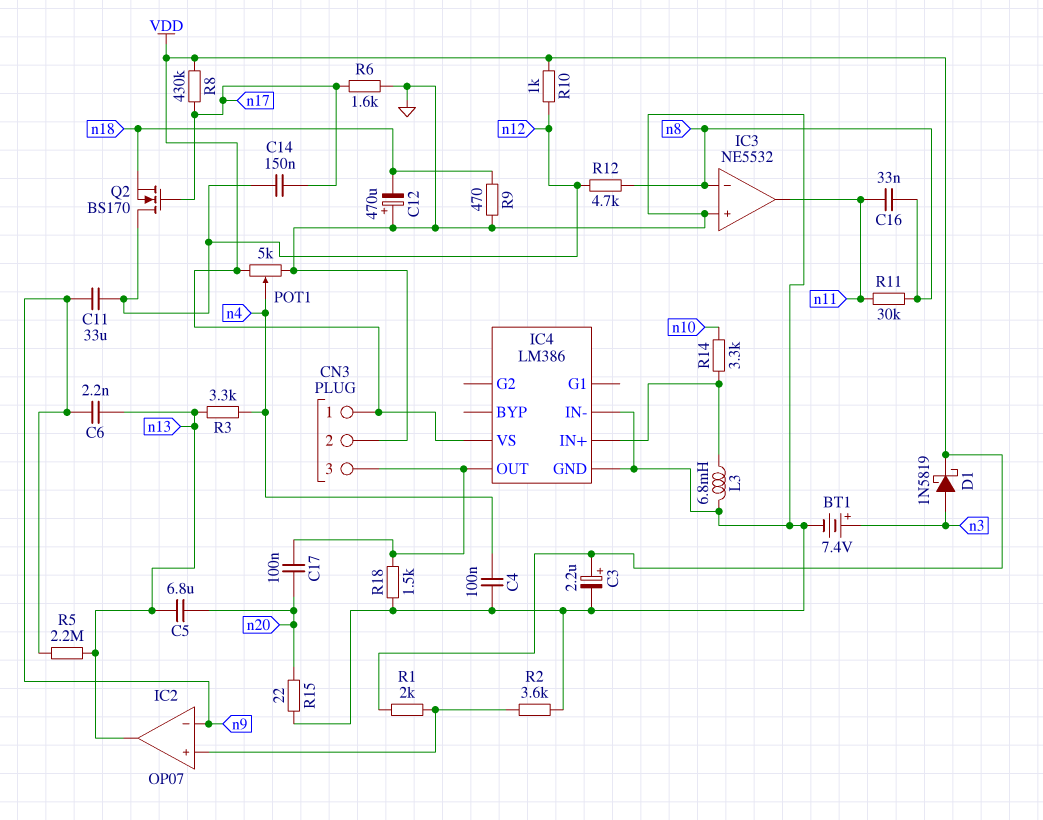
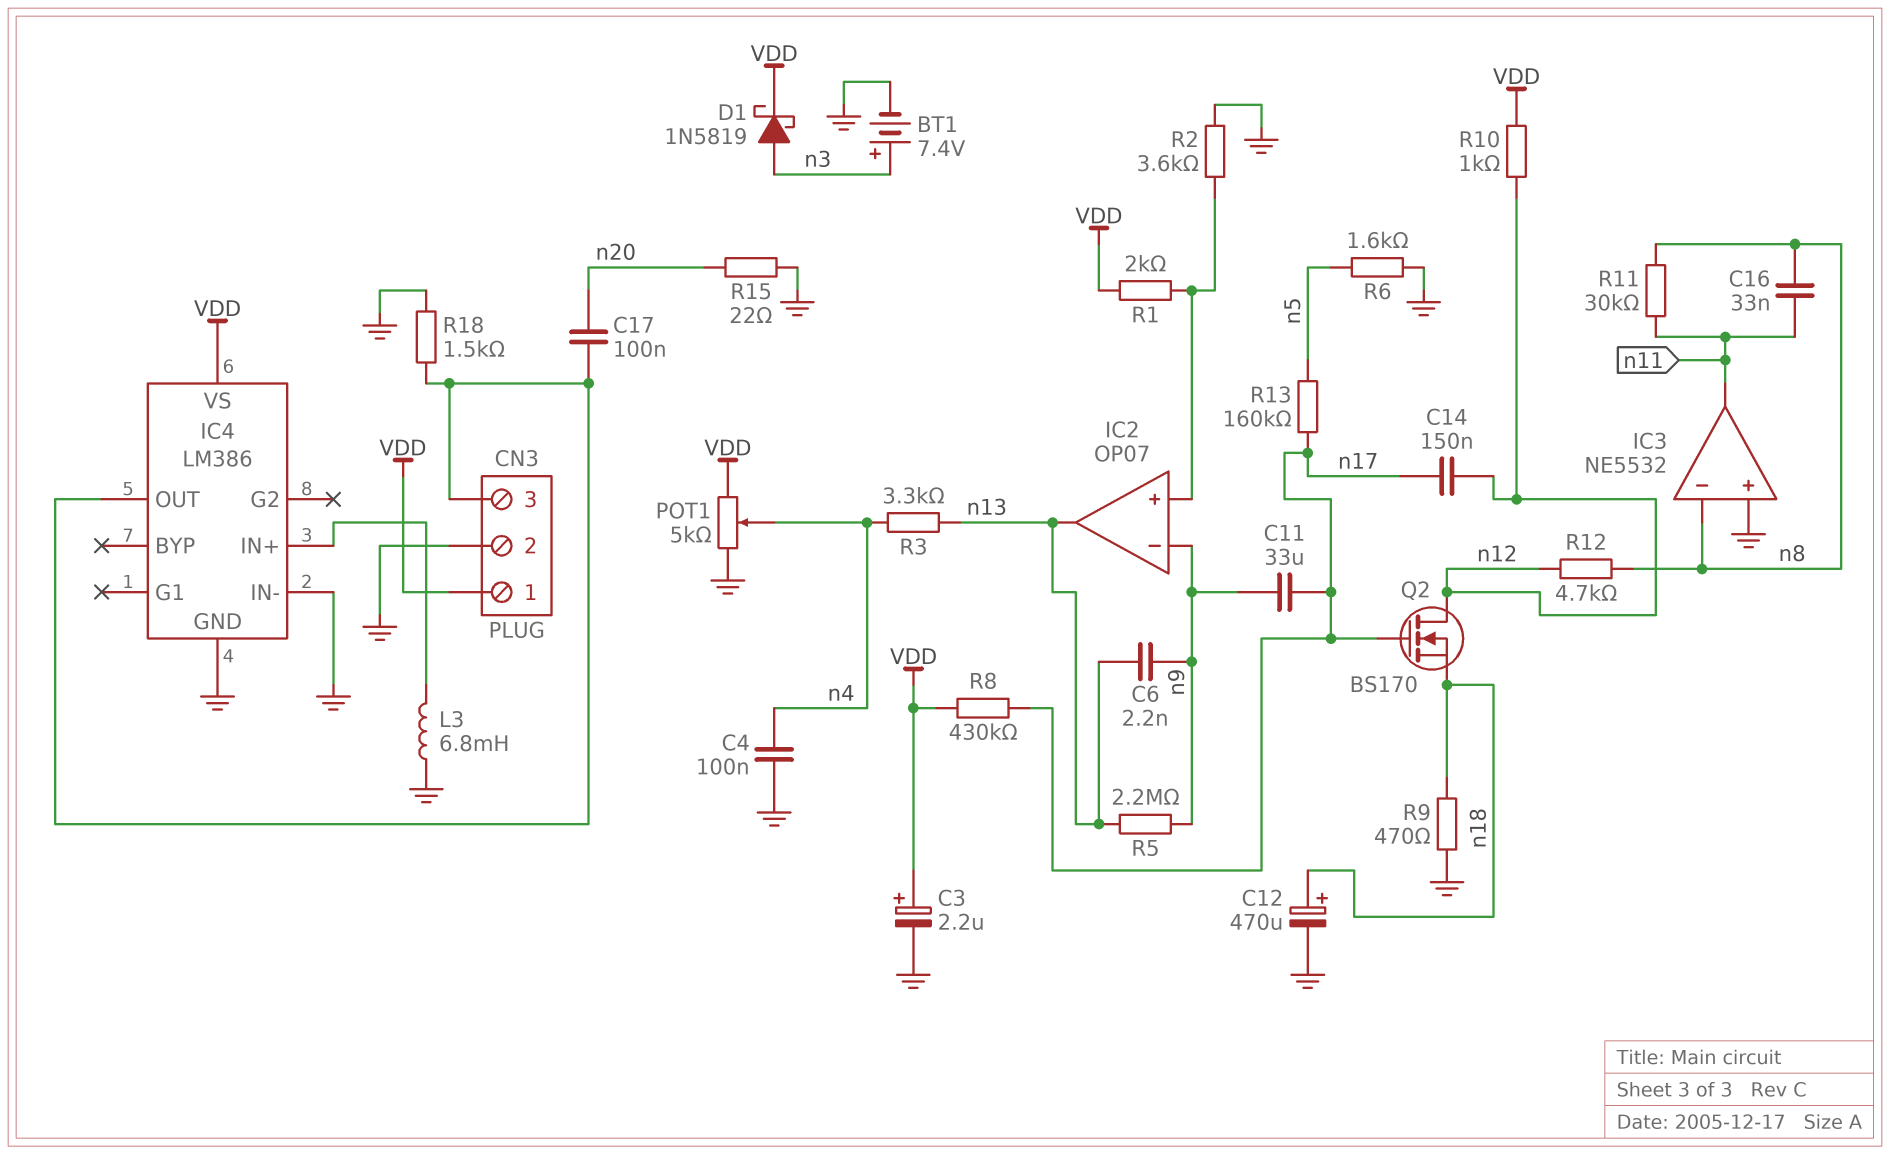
C5: 6.8uF (n13, n20) -> none
C11: 33uF (n9, n12) -> 33uF (n9, n17)
C12: 470uF (plus GND, minus n18) -> 470uF (plus n18, minus GND)
R6: 1.6k (GND, n17) -> 1.6k (GND, n5)
R13: none -> 160k (n5, n17)
R14: 3.3k (IC4/IN+, n10) -> none

